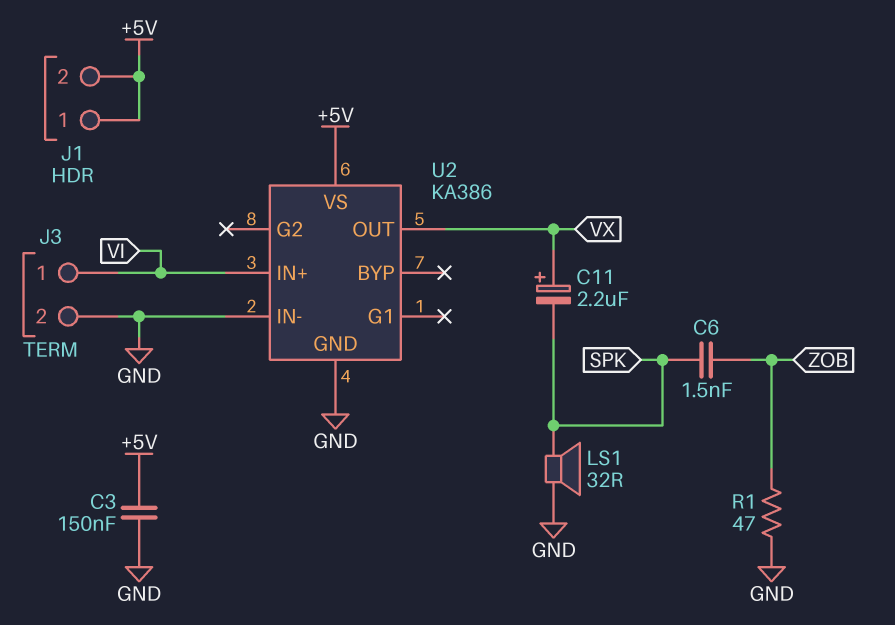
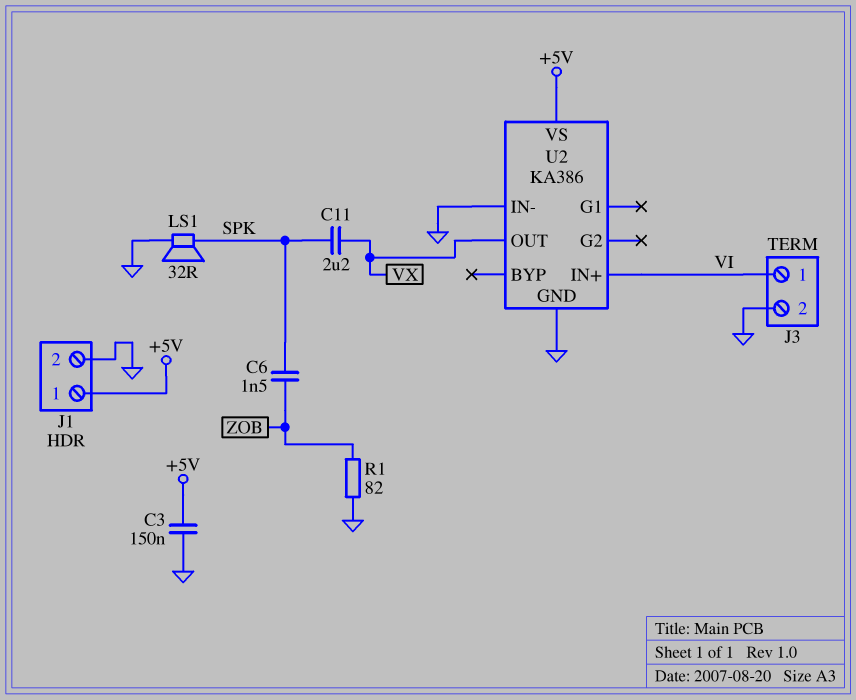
C11: 2.2uF (plus VX, minus SPK) -> 2.2uF (SPK, VX)
J1 pin 2: +5V -> GND
R1: 47 (GND, ZOB) -> 82 (GND, ZOB)

